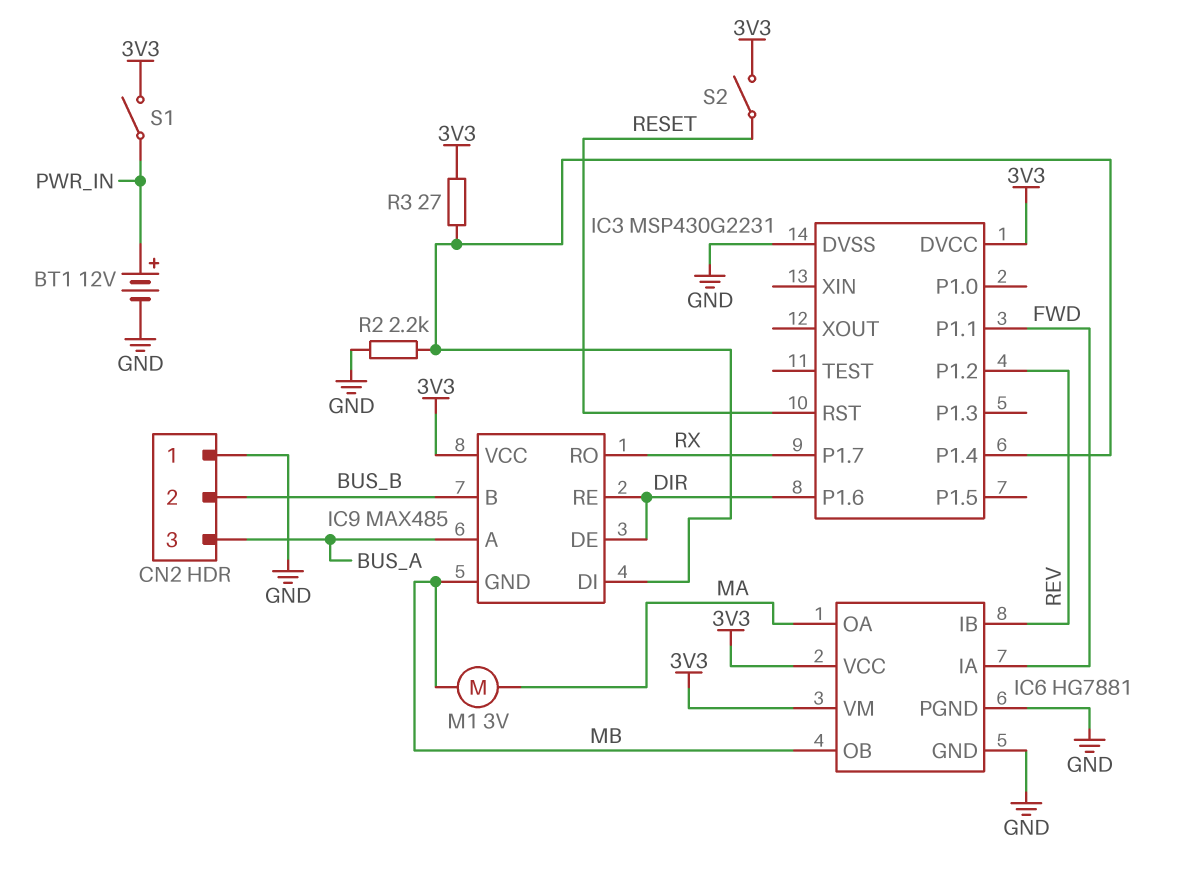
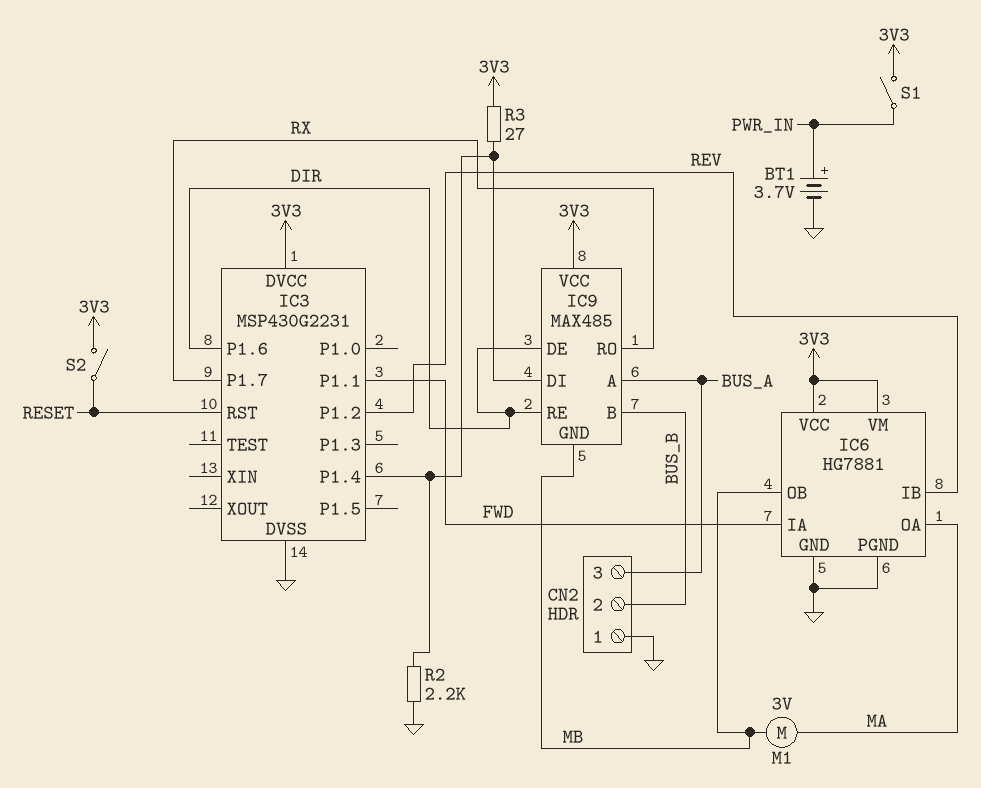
BT1: 12V (plus PWR_IN, minus GND) -> 3.7V (plus PWR_IN, minus GND)

